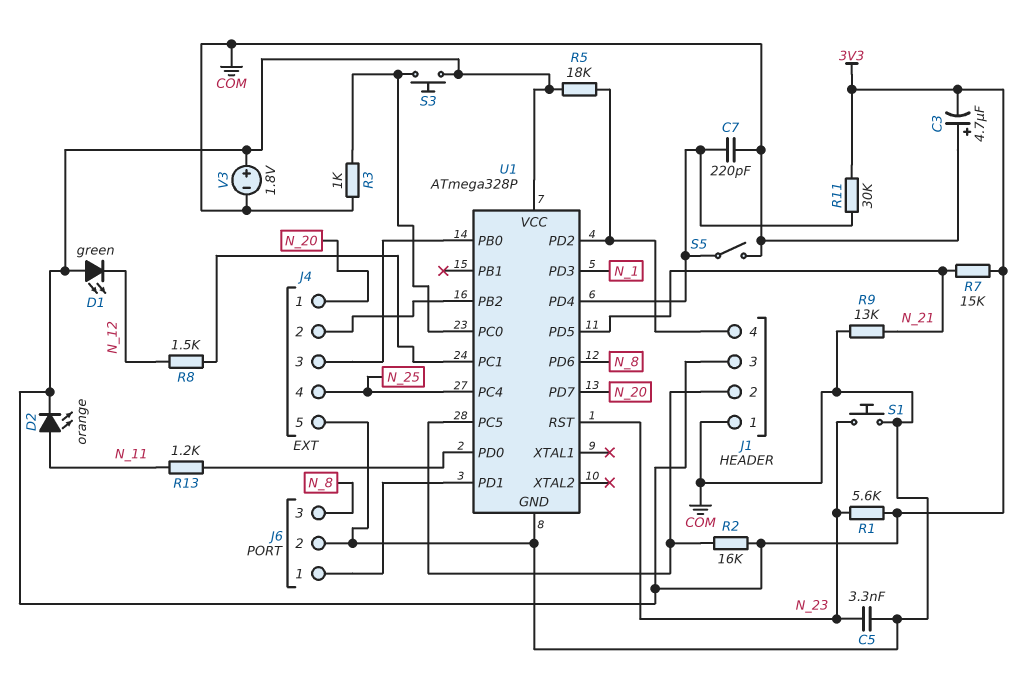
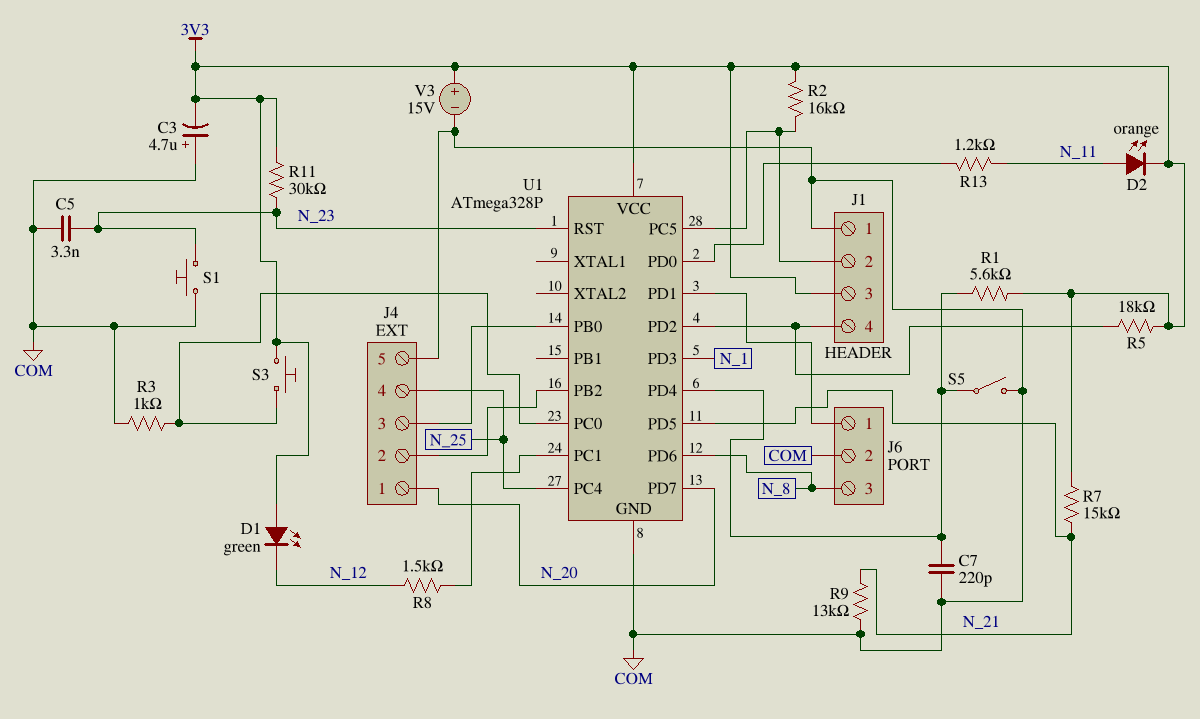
R1: 5.6k (3V3, N_23) -> 5.6k (3V3, U1/PD4)
R11: 30k (3V3, U1/PD4) -> 30k (3V3, N_23)
V3: 1.8V (plus 3V3, minus COM) -> 15V (plus 3V3, minus COM)

